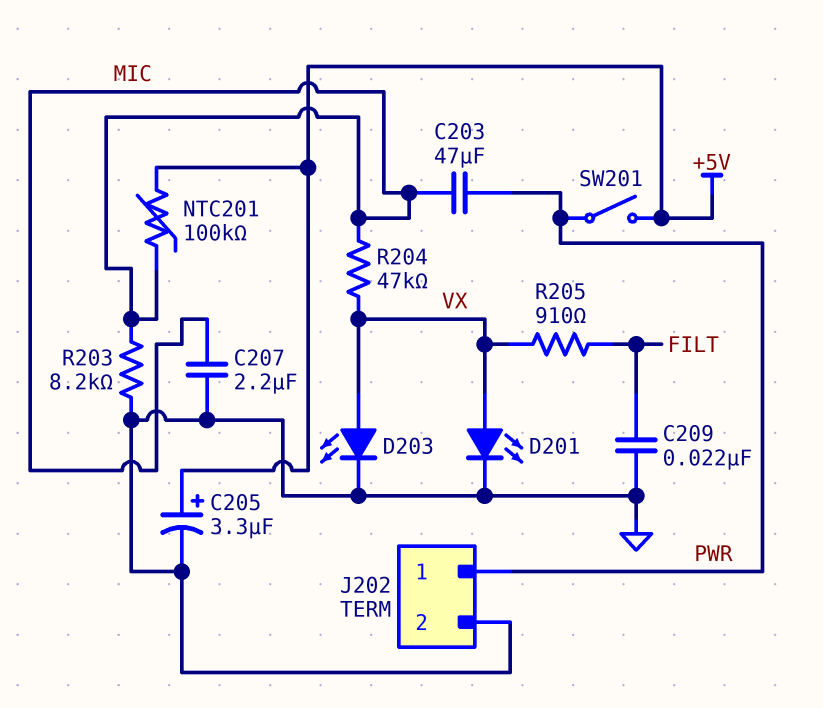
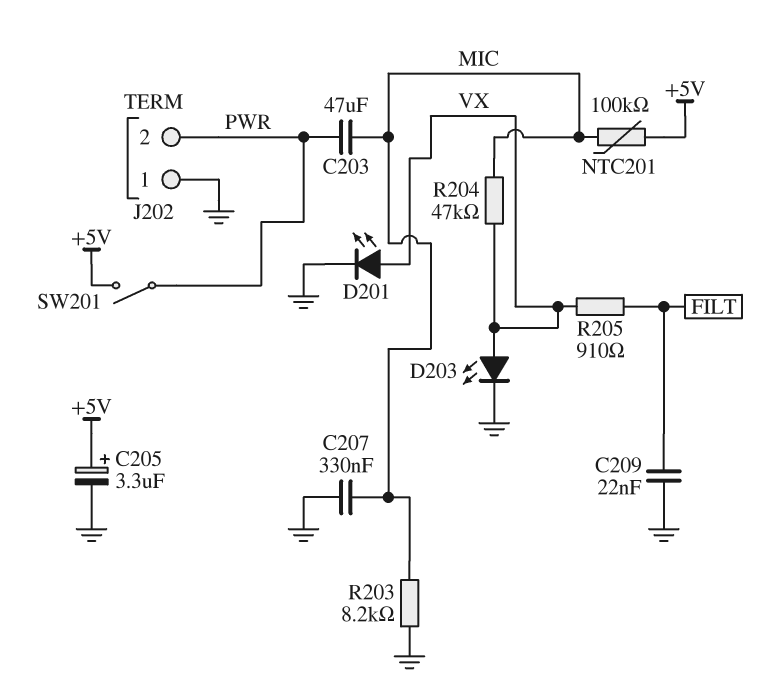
C207: 2.2uF (GND, MIC) -> 330nF (GND, MIC)
J202 pin 1: PWR -> GND
J202 pin 2: GND -> PWR

